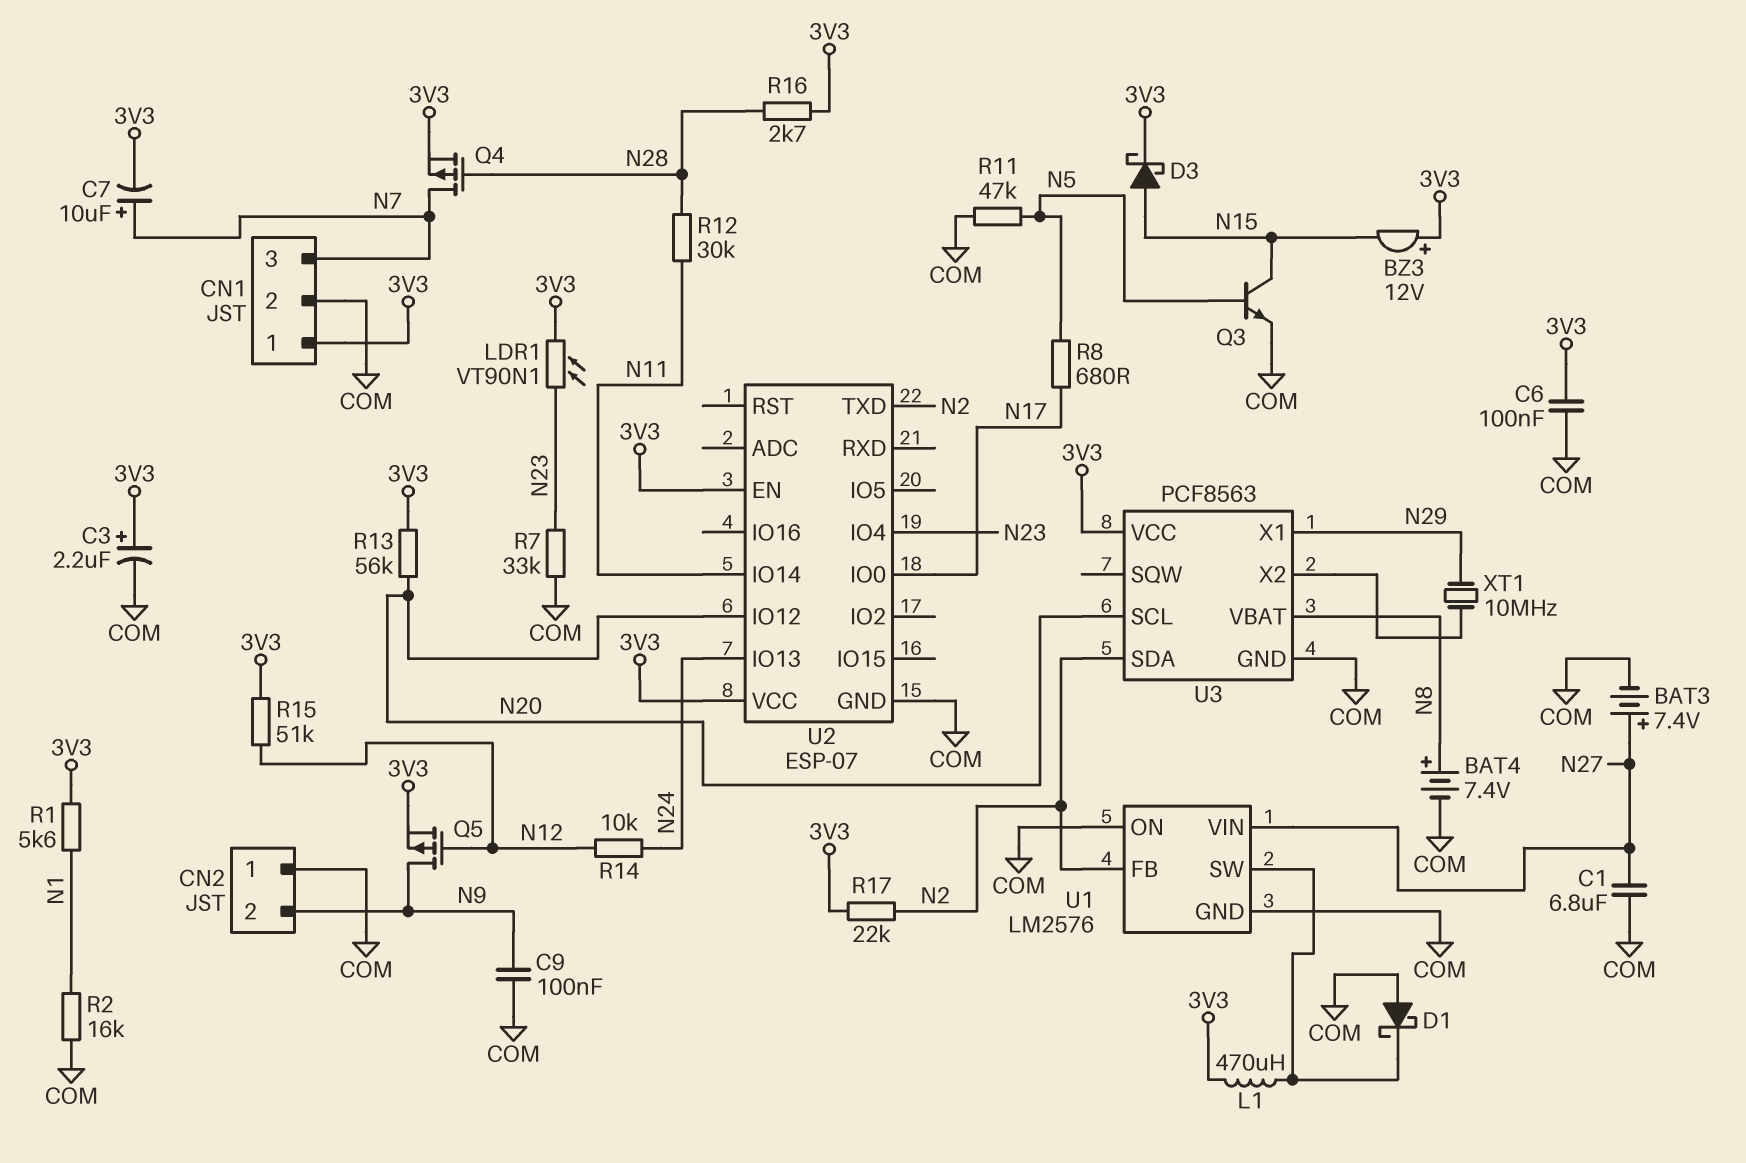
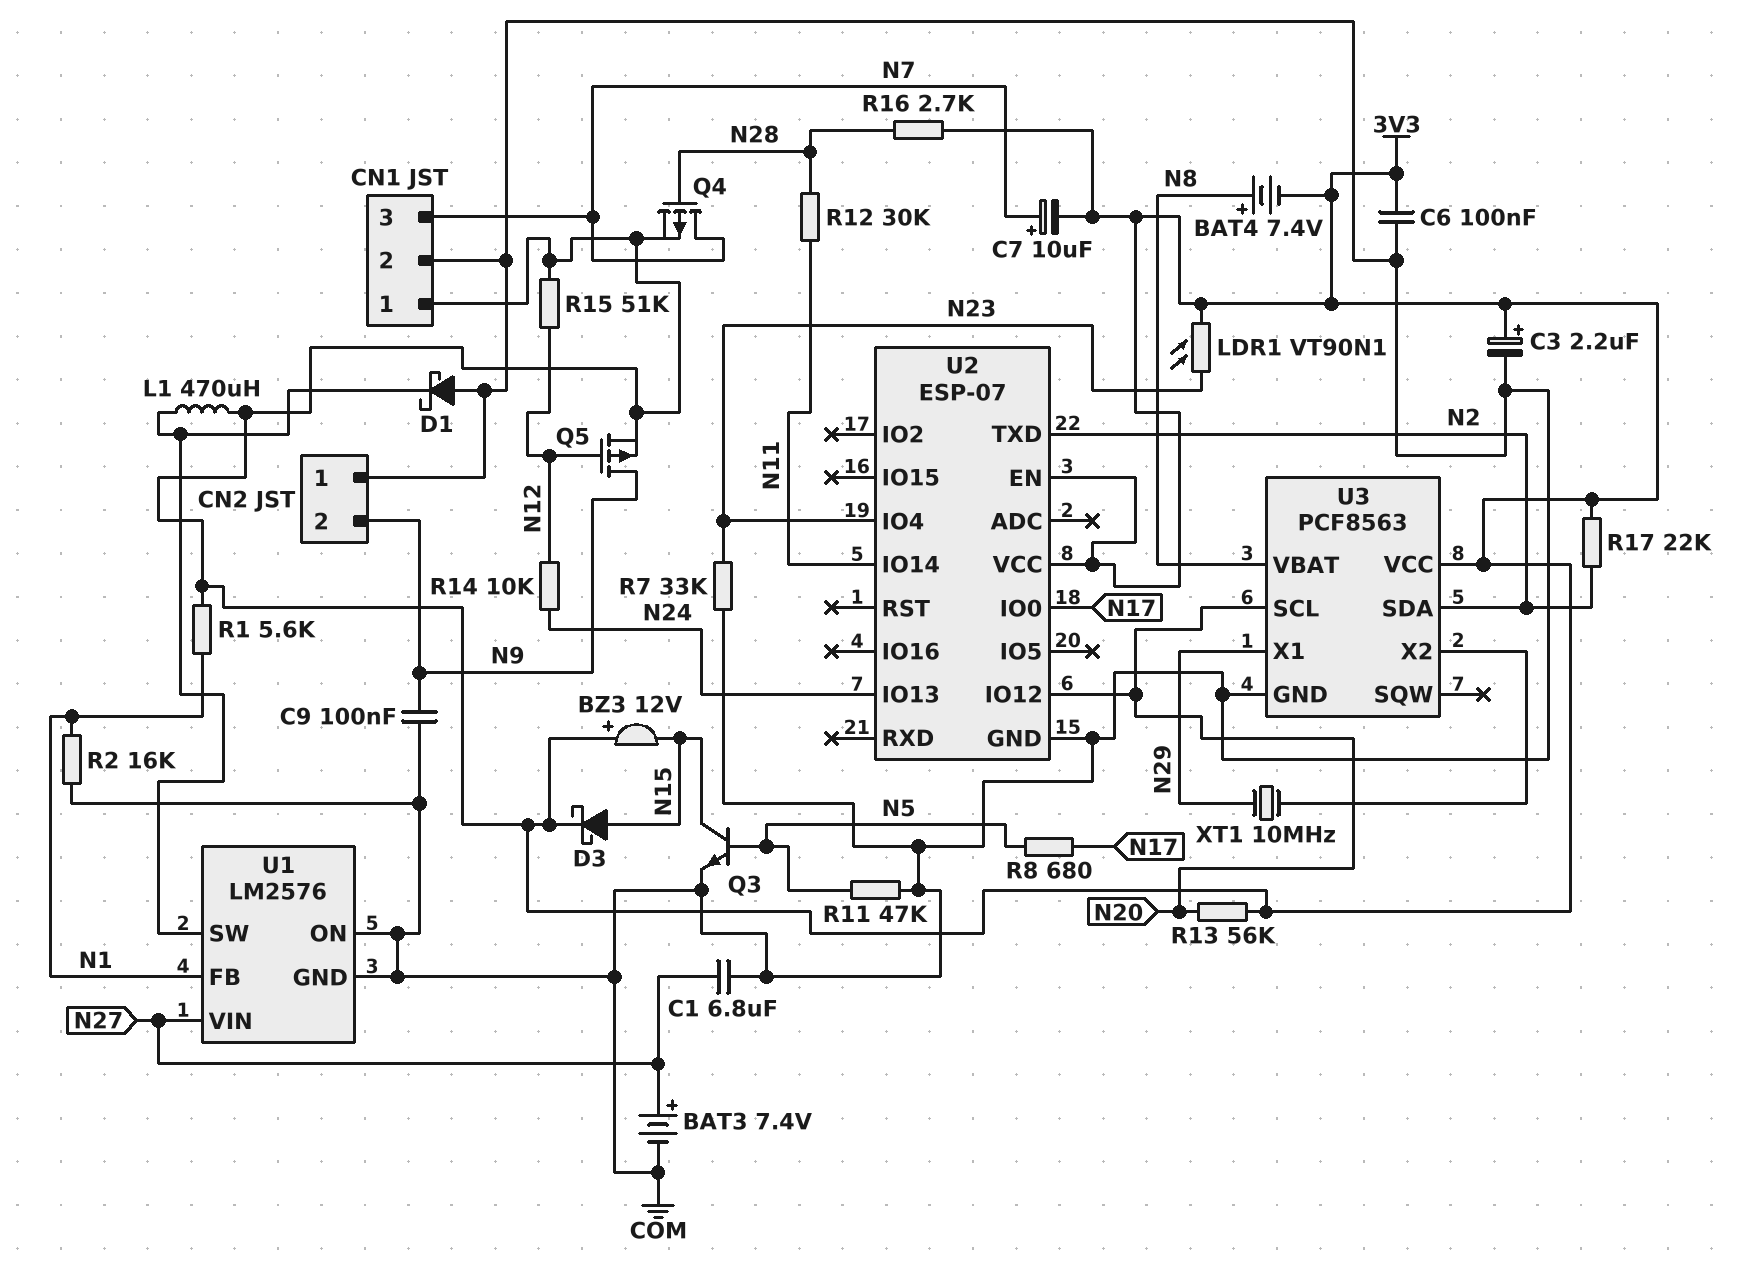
BAT4: 7.4V (plus N8, minus COM) -> 7.4V (plus N8, minus 3V3)
U1 pin FB: N2 -> N1

